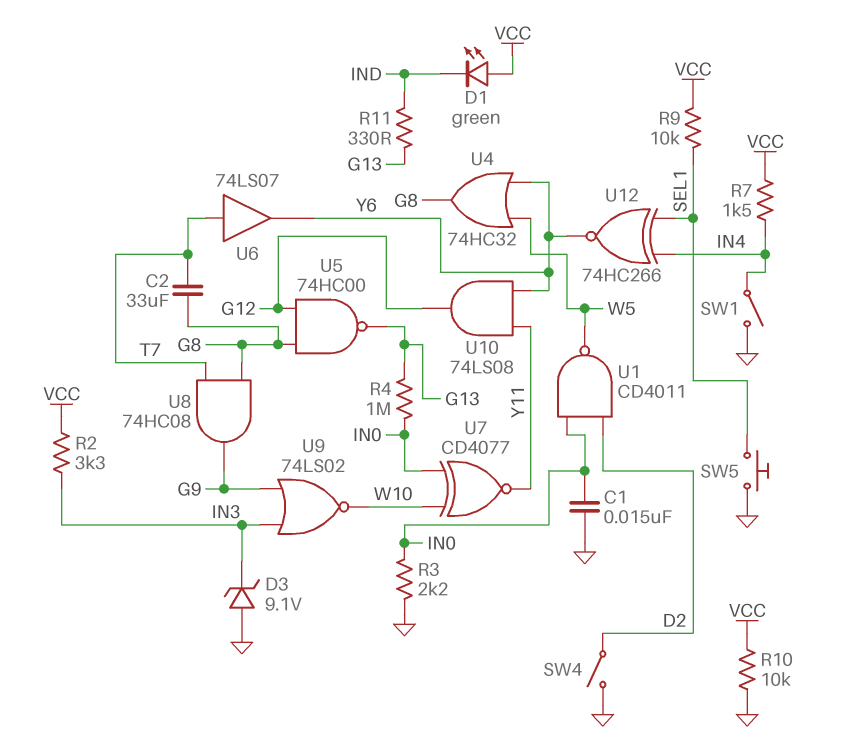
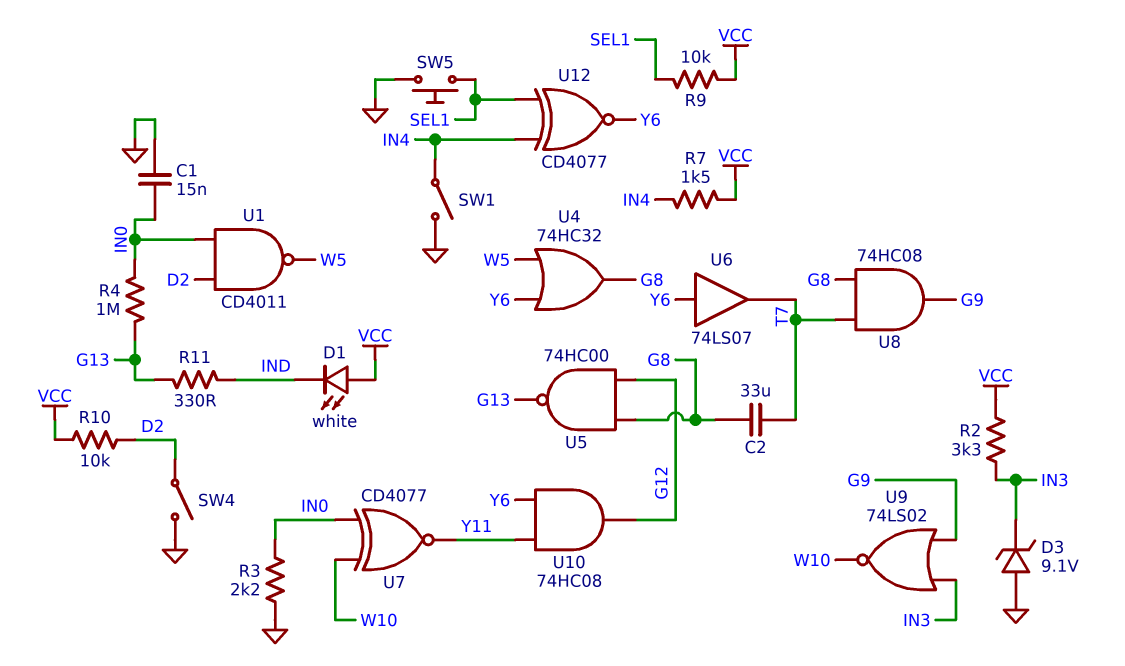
D1: LED green (A VCC, K IND) -> LED white (A VCC, K IND)
R10: 10k (GND, VCC) -> 10k (D2, VCC)
U6: buffer 74LS07 (in T7, out Y6) -> buffer 74LS07 (in Y6, out T7)
U10: AND 74LS08 (in Y6, in Y11, out G12) -> AND 74HC08 (in Y6, in Y11, out G12)
U12: XNOR 74HC266 (in IN4, in SEL1, out Y6) -> XNOR CD4077 (in IN4, in SEL1, out Y6)

